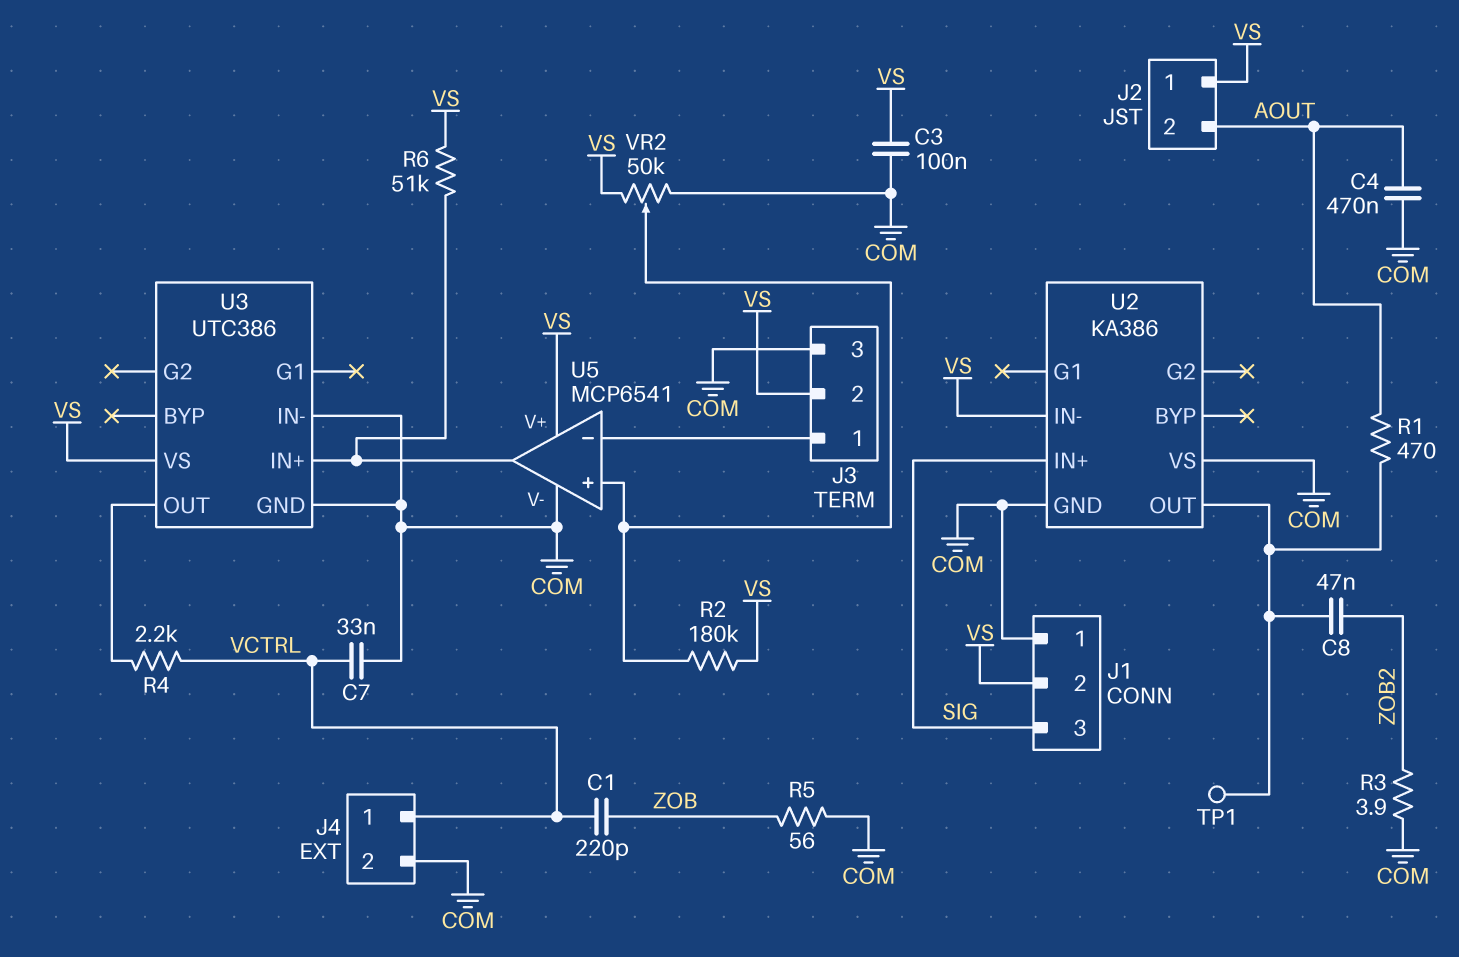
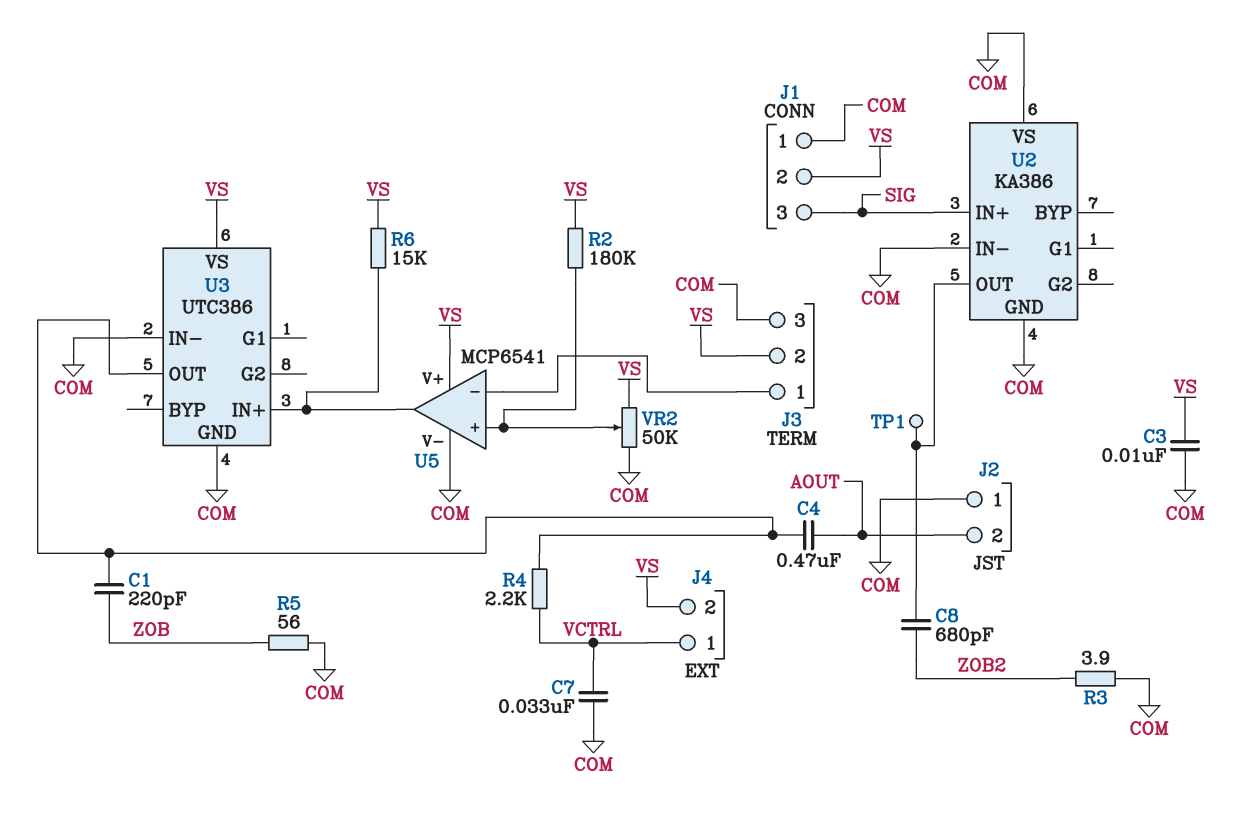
C1: 220pF (VCTRL, ZOB) -> 220pF (U3/OUT, ZOB)
C3: 100nF (COM, VS) -> 10nF (COM, VS)
C4: 470nF (AOUT, COM) -> 470nF (AOUT, U3/OUT)
C8: 47nF (U2/OUT, ZOB2) -> 680pF (U2/OUT, ZOB2)
J2 pin 1: VS -> COM
J4 pin 2: COM -> VS
R1: 470 (AOUT, U2/OUT) -> none
R6: 51k (U3/IN+, VS) -> 15k (U3/IN+, VS)
U2 pin IN-: VS -> COM

